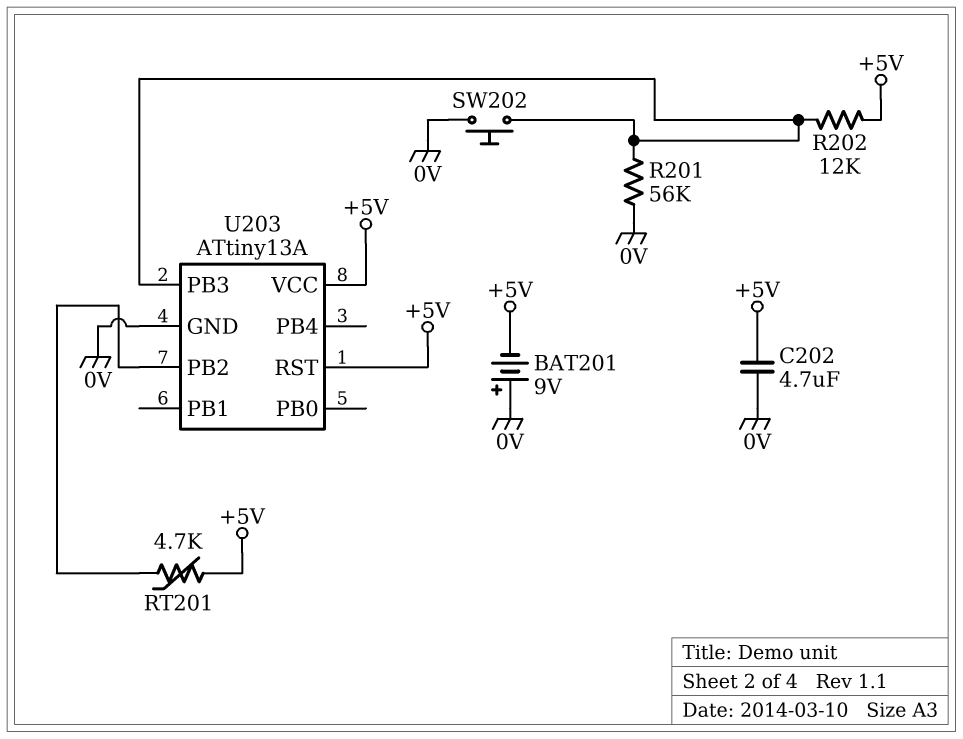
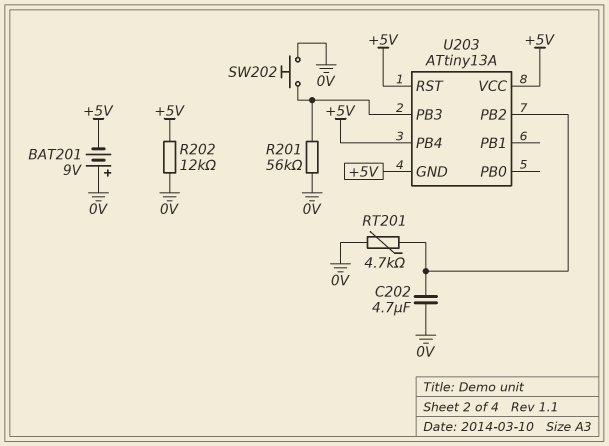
C202: 4.7uF (+5V, 0V) -> 4.7uF (0V, U203/PB2)
R202: 12k (+5V, U203/PB3) -> 12k (+5V, 0V)
RT201: 4.7k (+5V, U203/PB2) -> 4.7k (0V, U203/PB2)
U203 pin GND: 0V -> +5V
U203 pin PB4: none -> +5V

